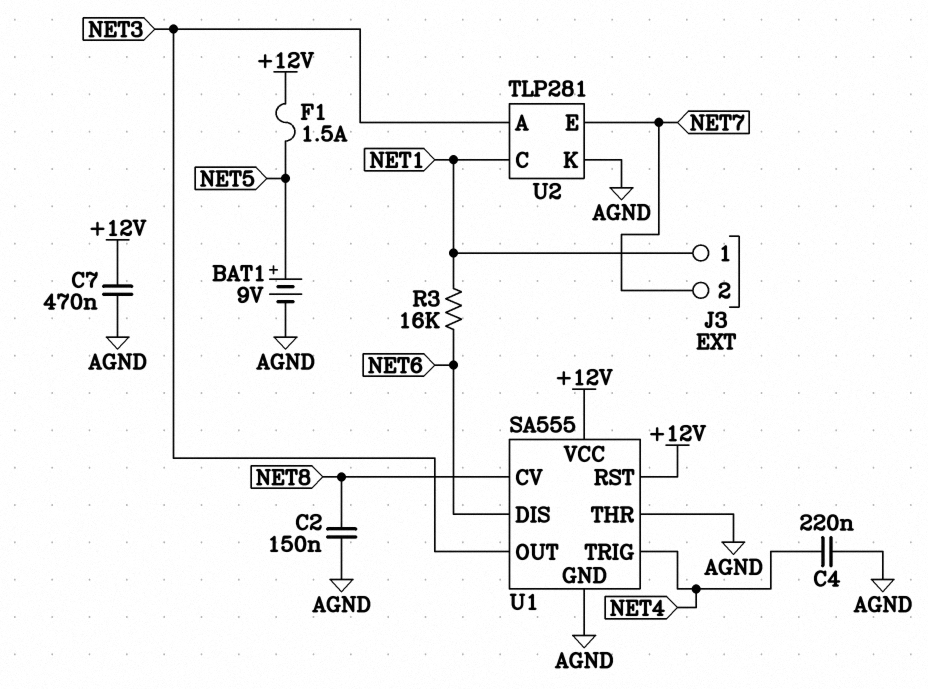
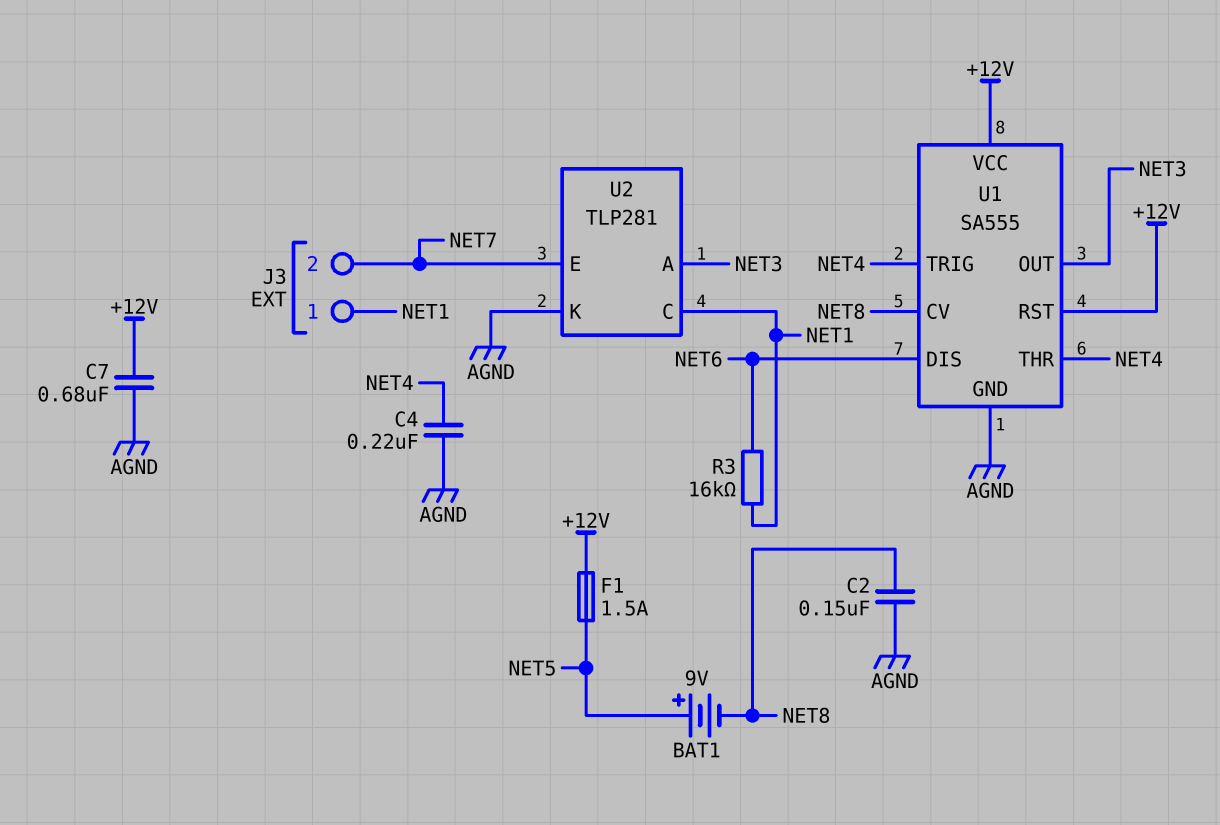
BAT1: 9V (plus NET5, minus AGND) -> 9V (plus NET5, minus NET8)
C7: 470nF (+12V, AGND) -> 680nF (+12V, AGND)
U1 pin THR: AGND -> NET4

